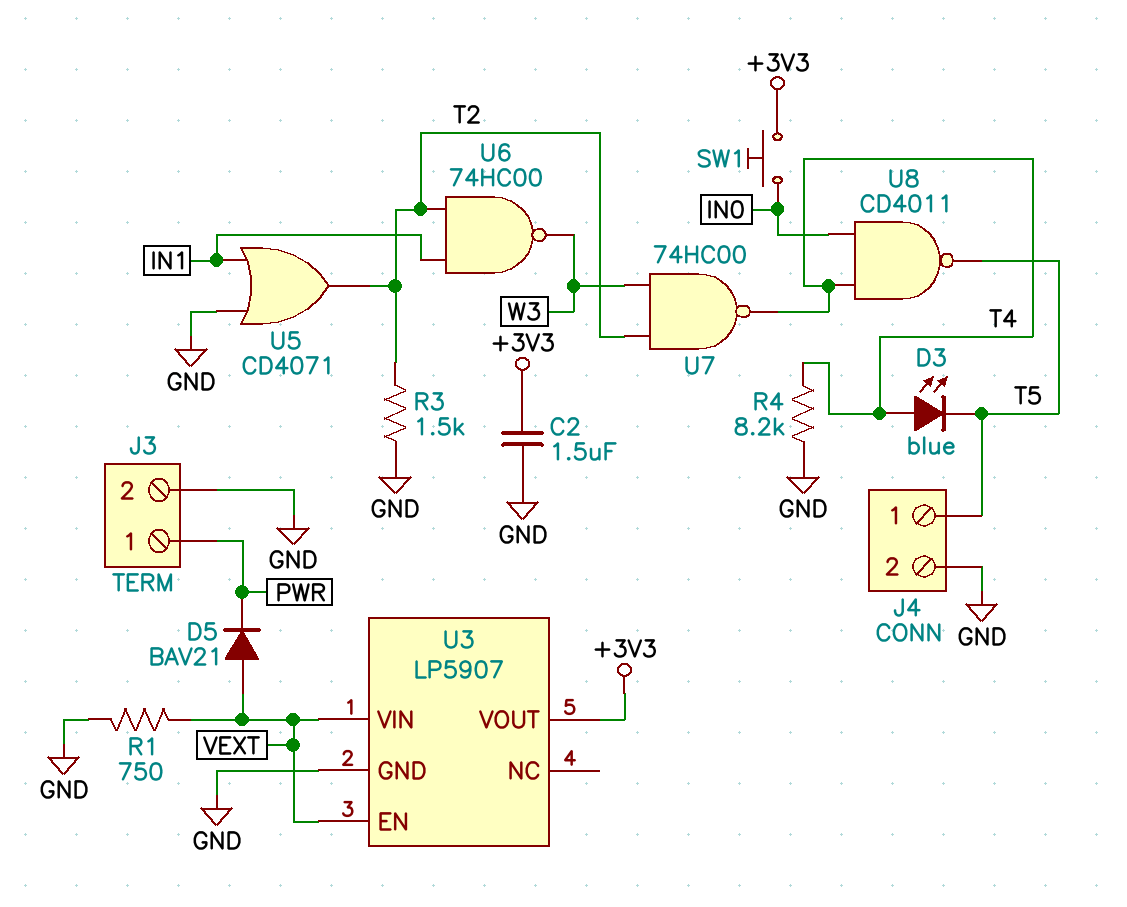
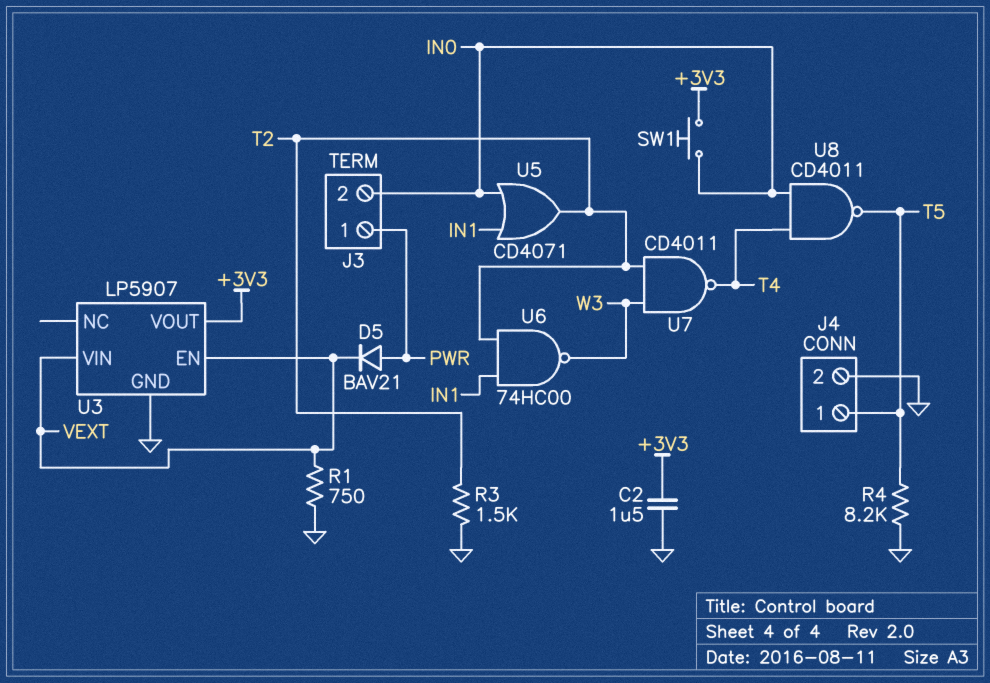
D3: LED blue (A T4, K T5) -> none
D5: diode BAV21 (A VEXT, K PWR) -> diode BAV21 (A PWR, K VEXT)
J3 pin 2: GND -> IN0
R4: 8.2k (GND, T4) -> 8.2k (GND, T5)
U5: OR CD4071 (in GND, in IN1, out T2) -> OR CD4071 (in IN0, in IN1, out T2)
U7: NAND 74HC00 (in T2, in W3, out T4) -> NAND CD4011 (in T2, in W3, out T4)

